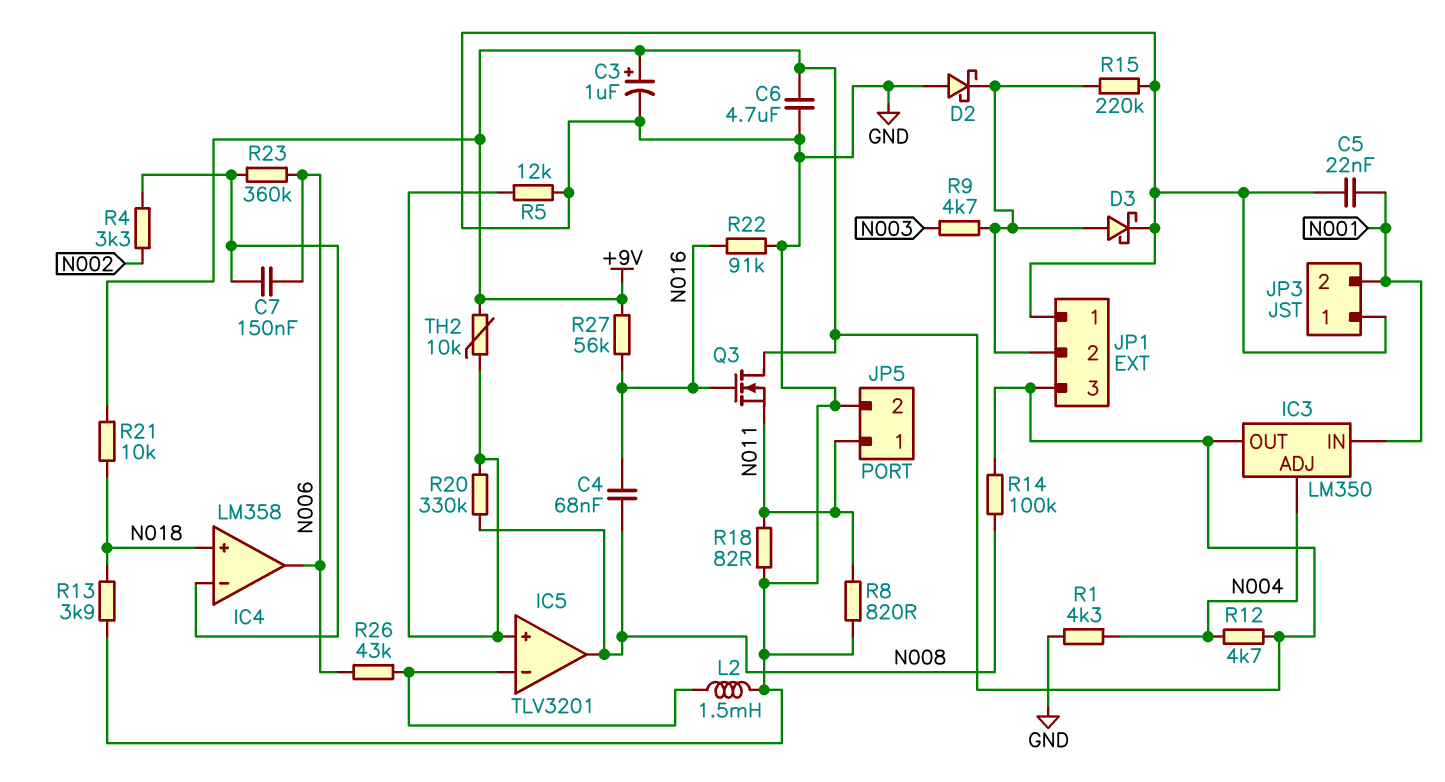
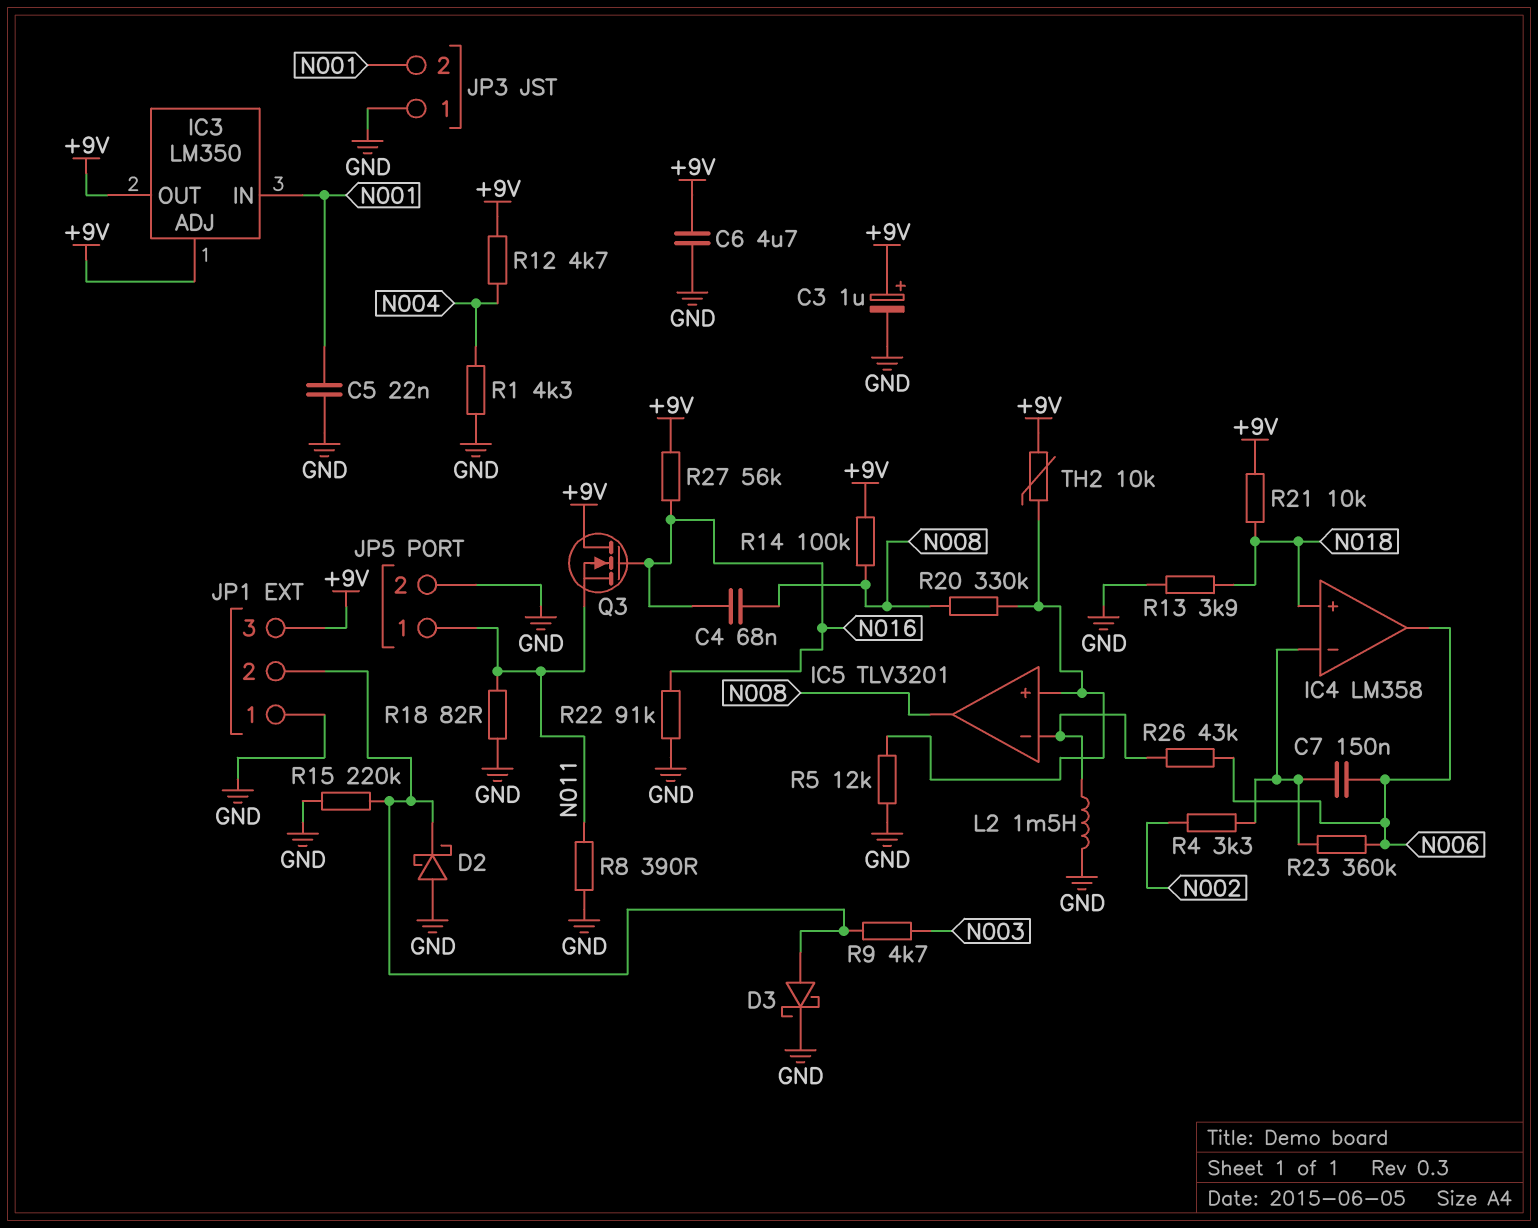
IC3 pin ADJ: N004 -> +9V
R8: 820 (GND, N011) -> 390 (GND, N011)

